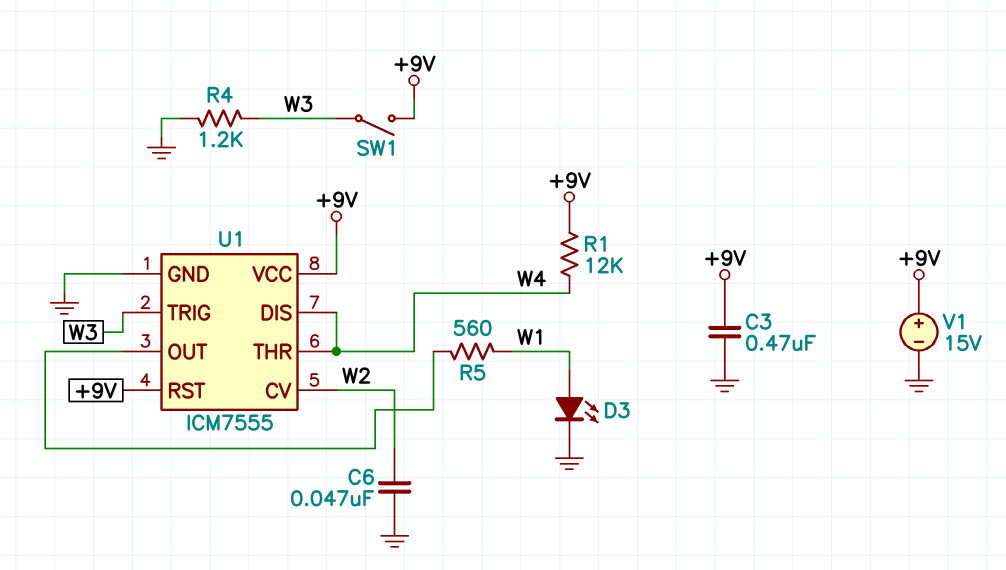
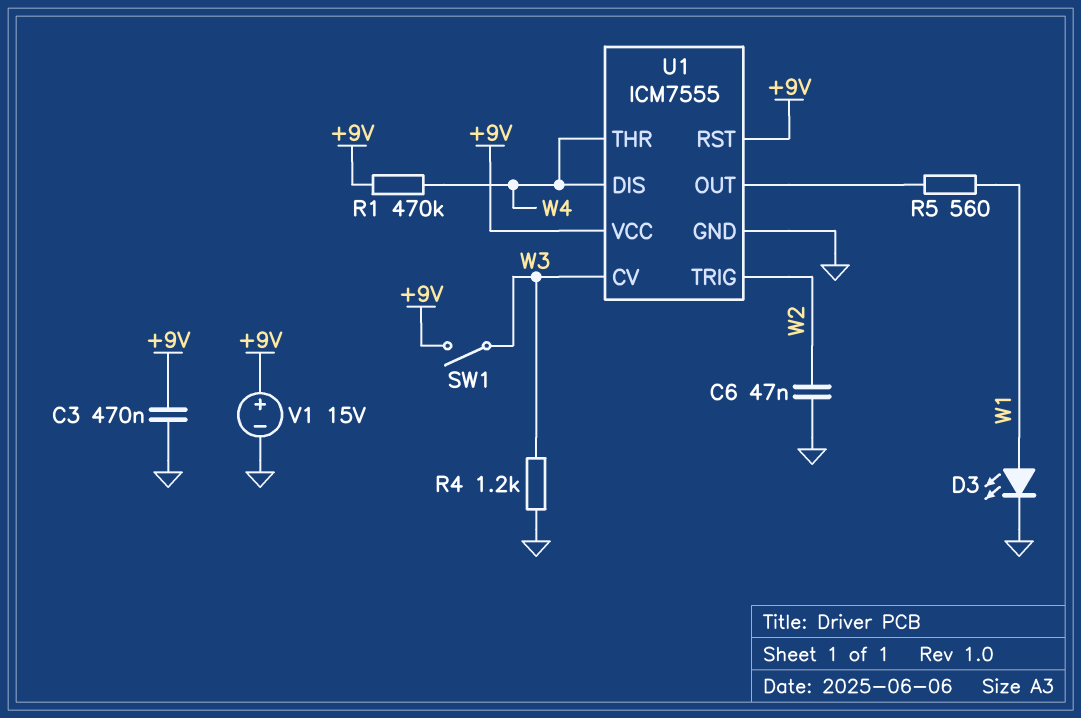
R1: 12k (+9V, W4) -> 470k (+9V, W4)
U1 pin CV: W2 -> W3
U1 pin TRIG: W3 -> W2

